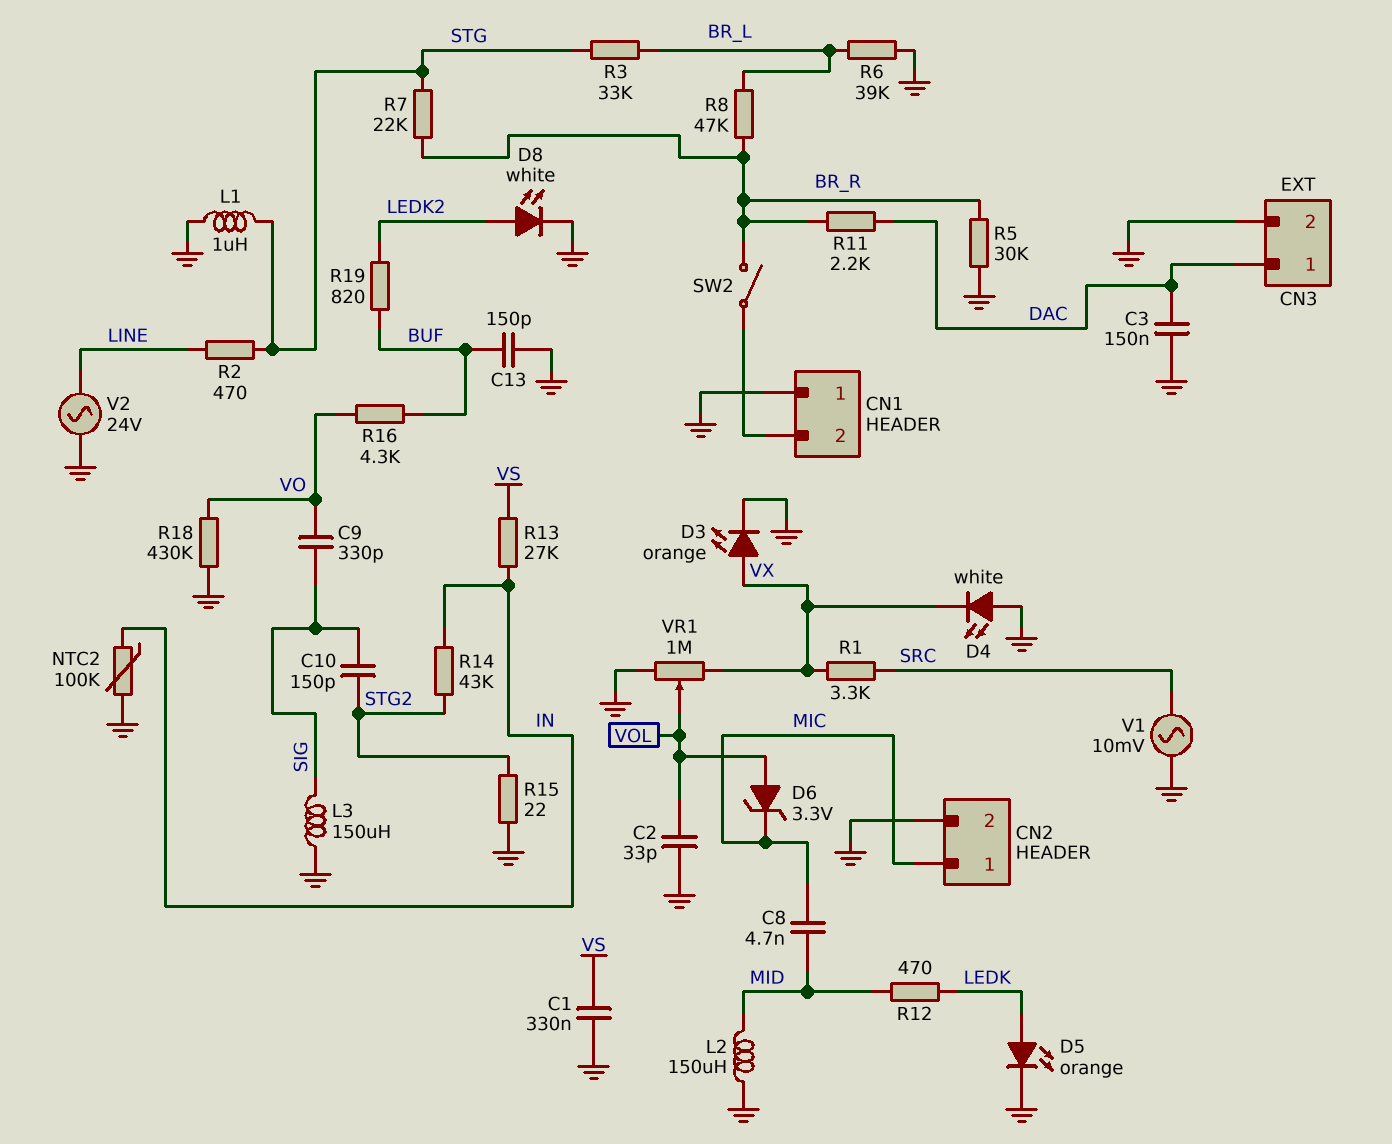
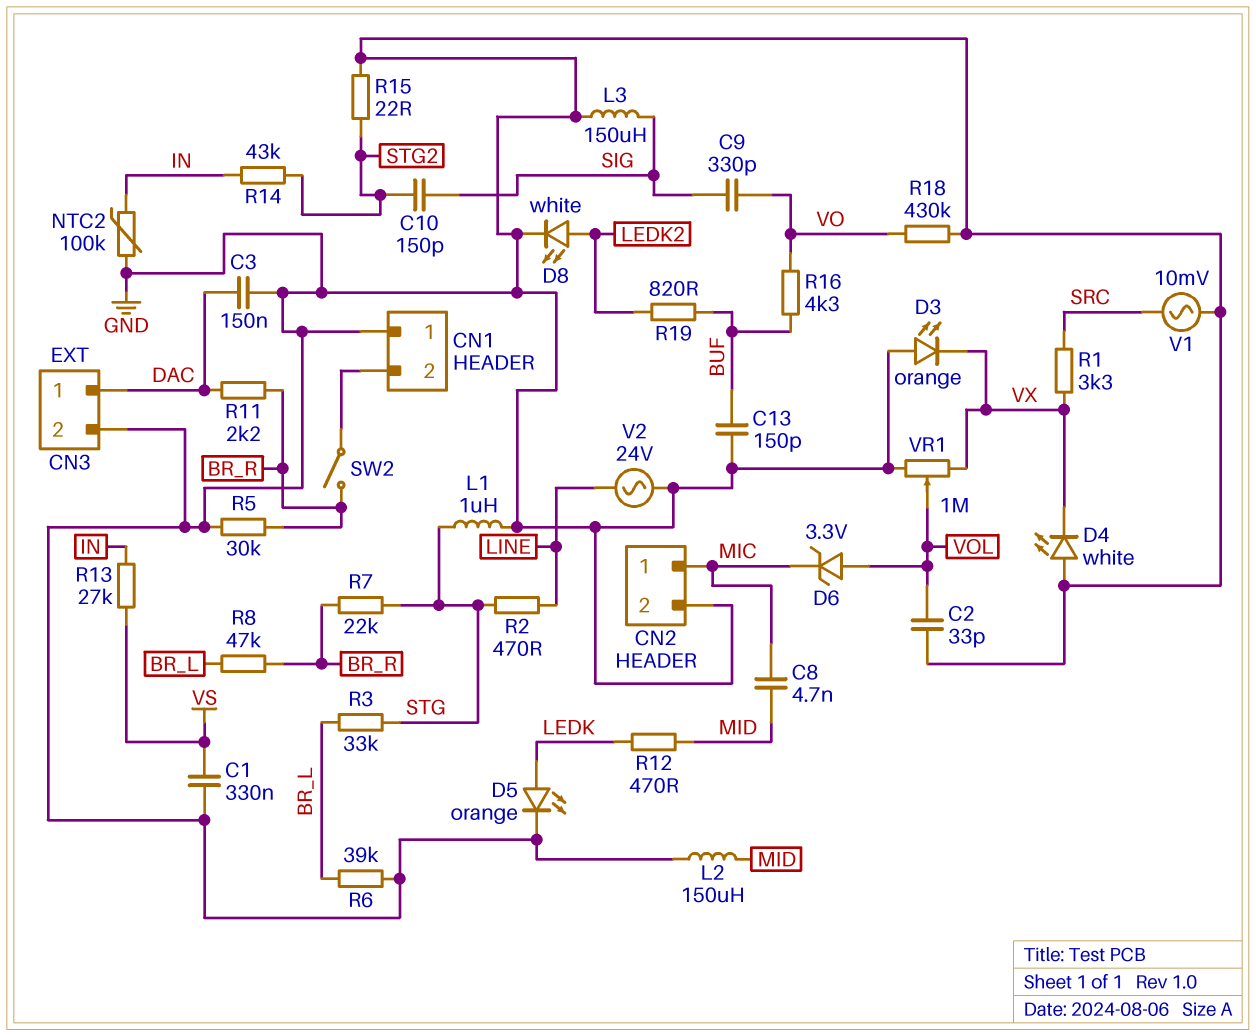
D3: LED orange (A VX, K GND) -> LED orange (A GND, K VX)

